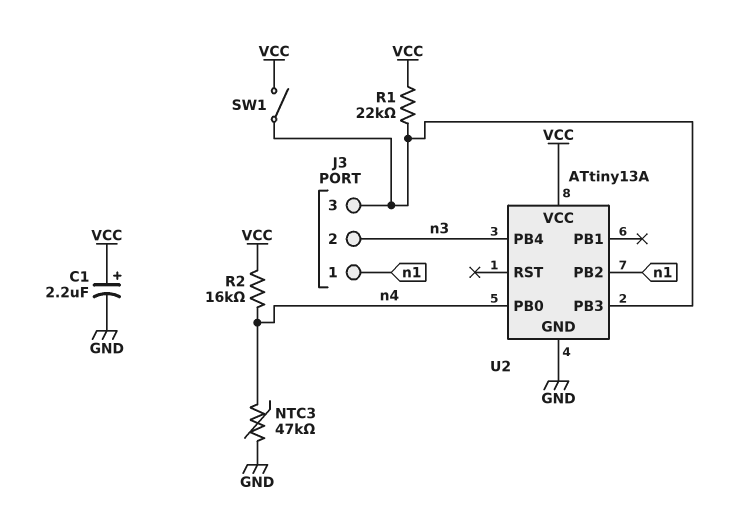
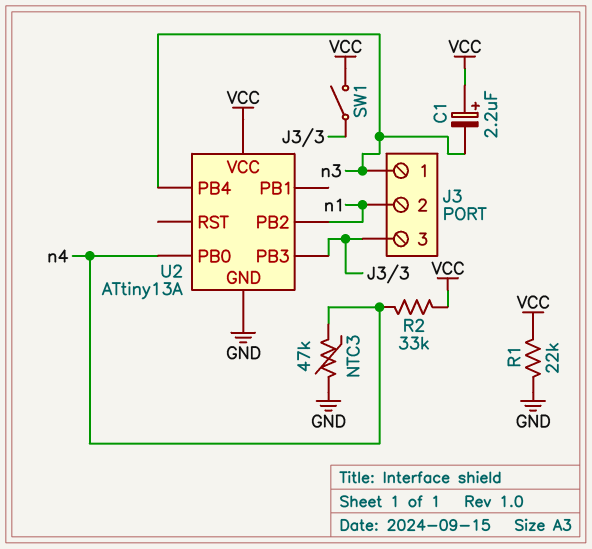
C1: 2.2uF (plus VCC, minus GND) -> 2.2uF (plus VCC, minus n3)
J3 pin 1: n1 -> n3
J3 pin 2: n3 -> n1
R1: 22k (J3/3, VCC) -> 22k (GND, VCC)
R2: 16k (VCC, n4) -> 33k (VCC, n4)

